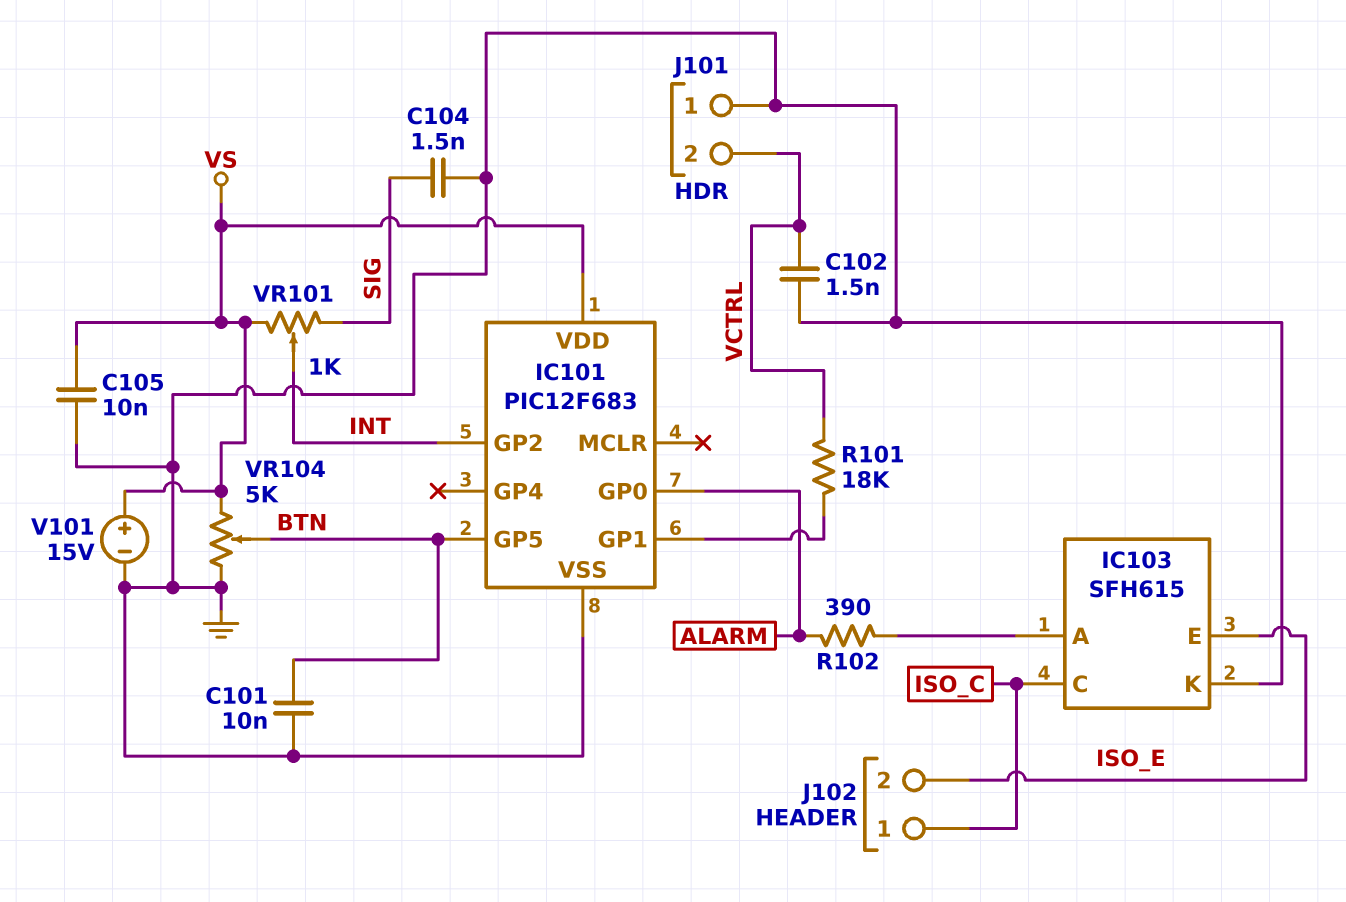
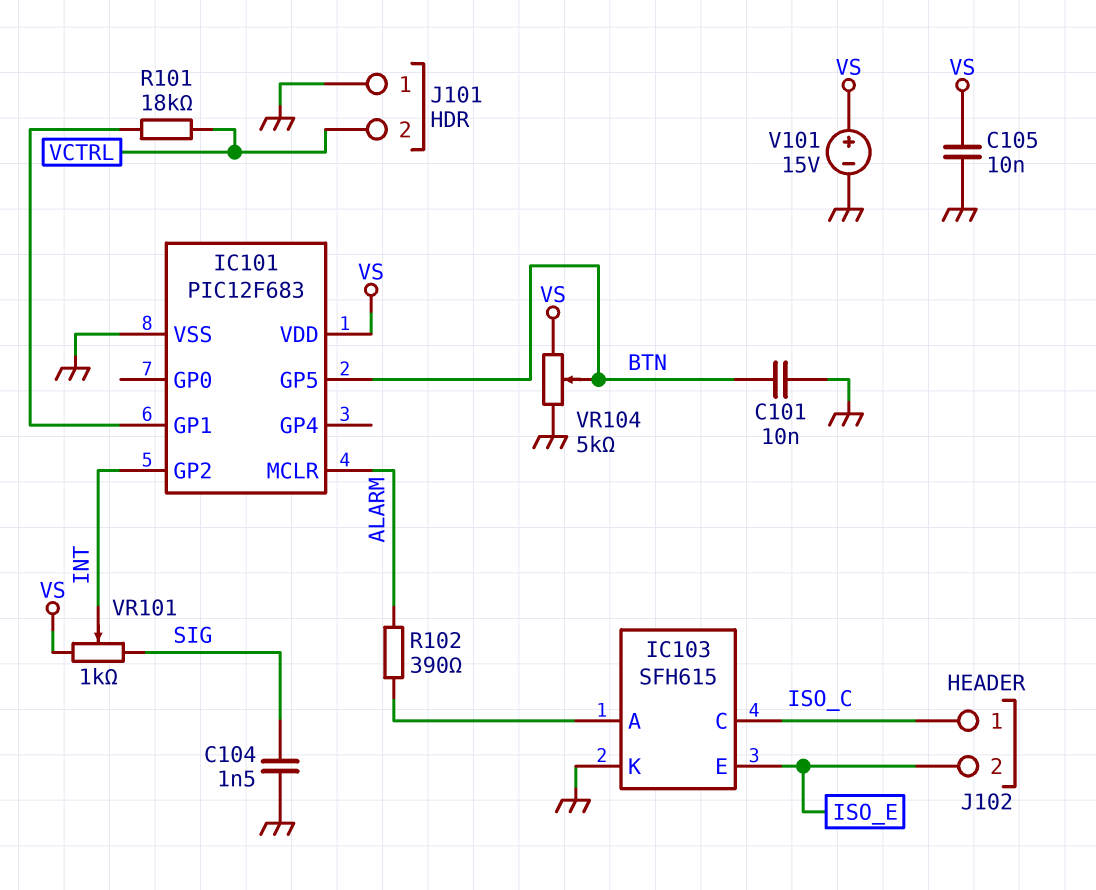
C102: 1.5nF (GND, VCTRL) -> none
IC101 pin GP0: ALARM -> none
IC101 pin MCLR: none -> ALARM

